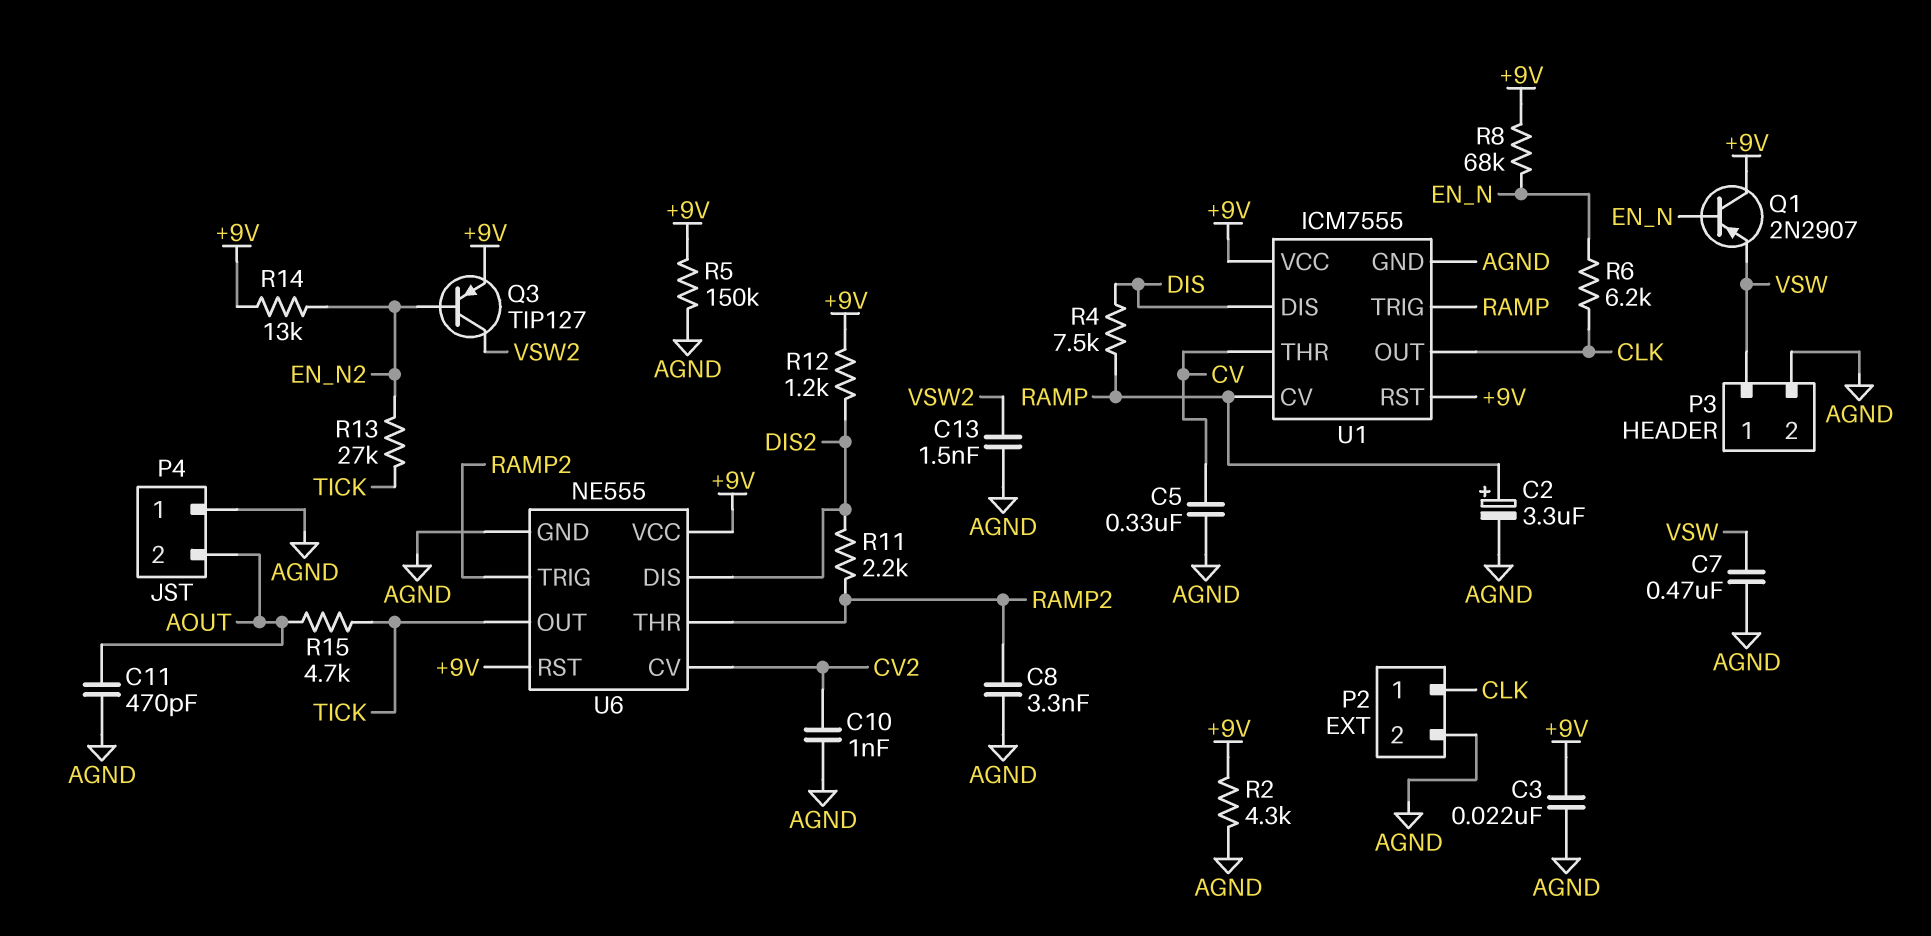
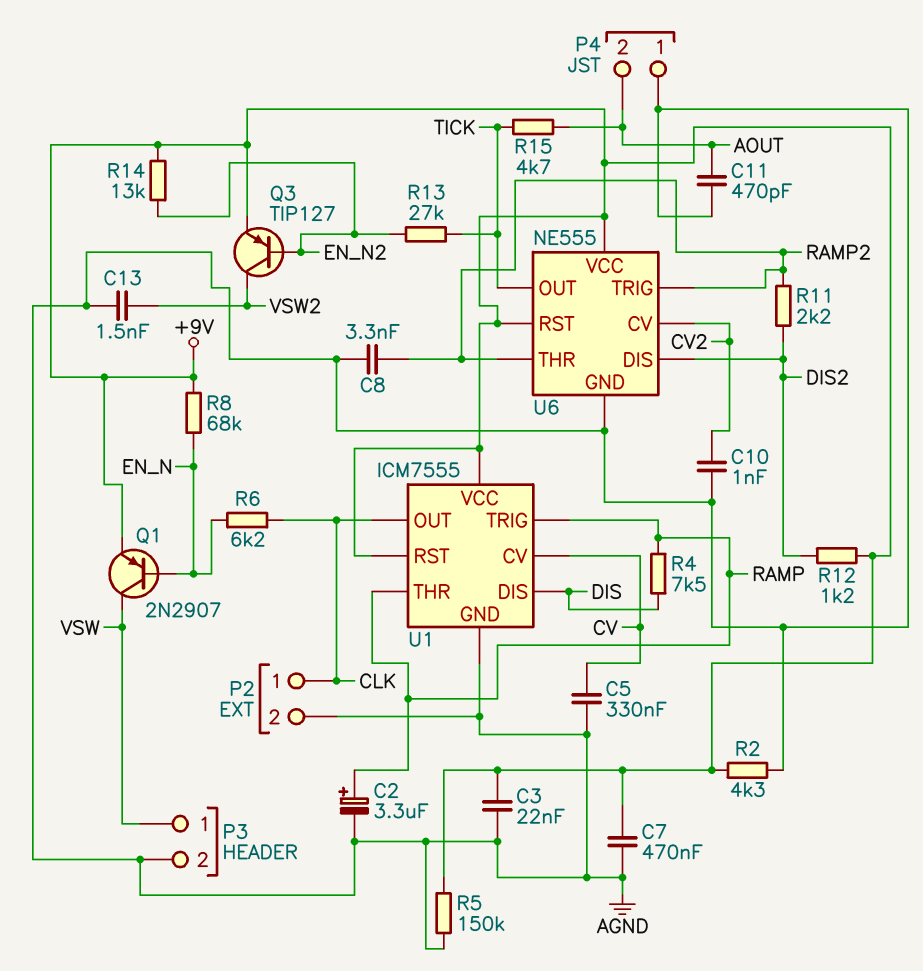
C7: 470nF (AGND, VSW) -> 470nF (+9V, AGND)
Q1: PNP 2N2907 (B EN_N, C +9V, E VSW) -> PNP 2N2907 (B EN_N, C VSW, E +9V)
U1 pin CV: RAMP -> CV
U1 pin THR: CV -> RAMP

